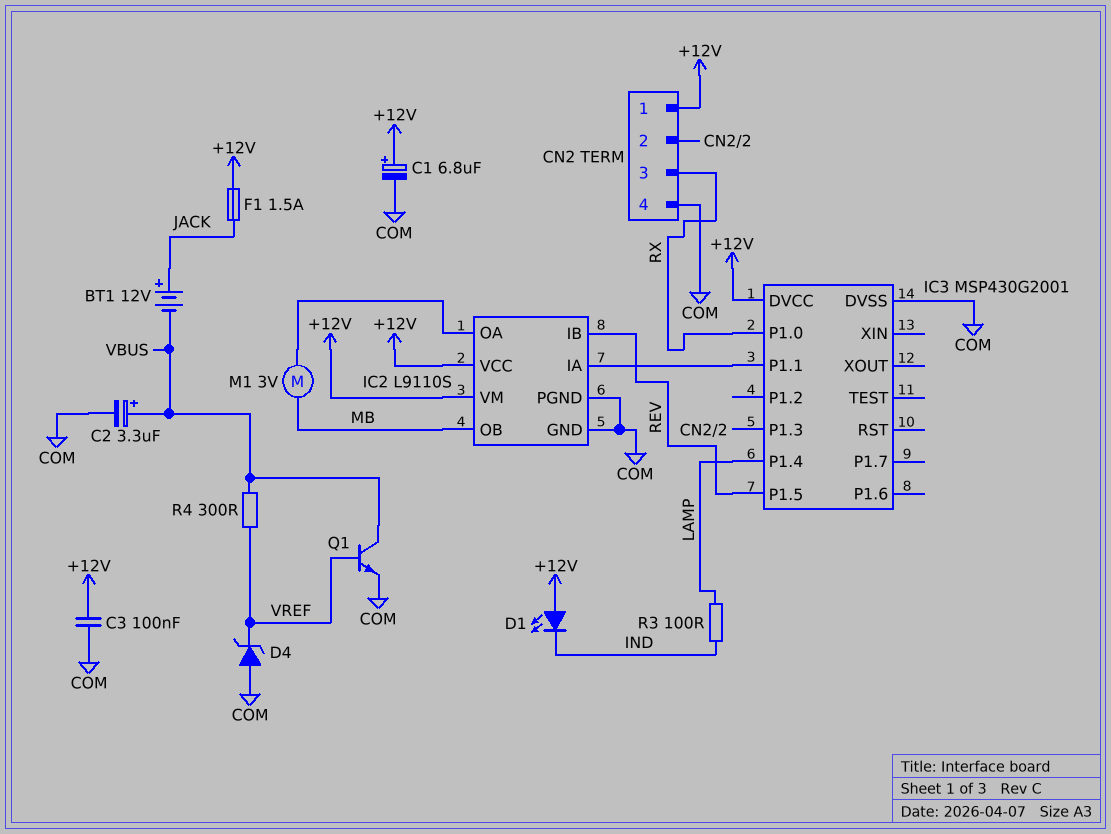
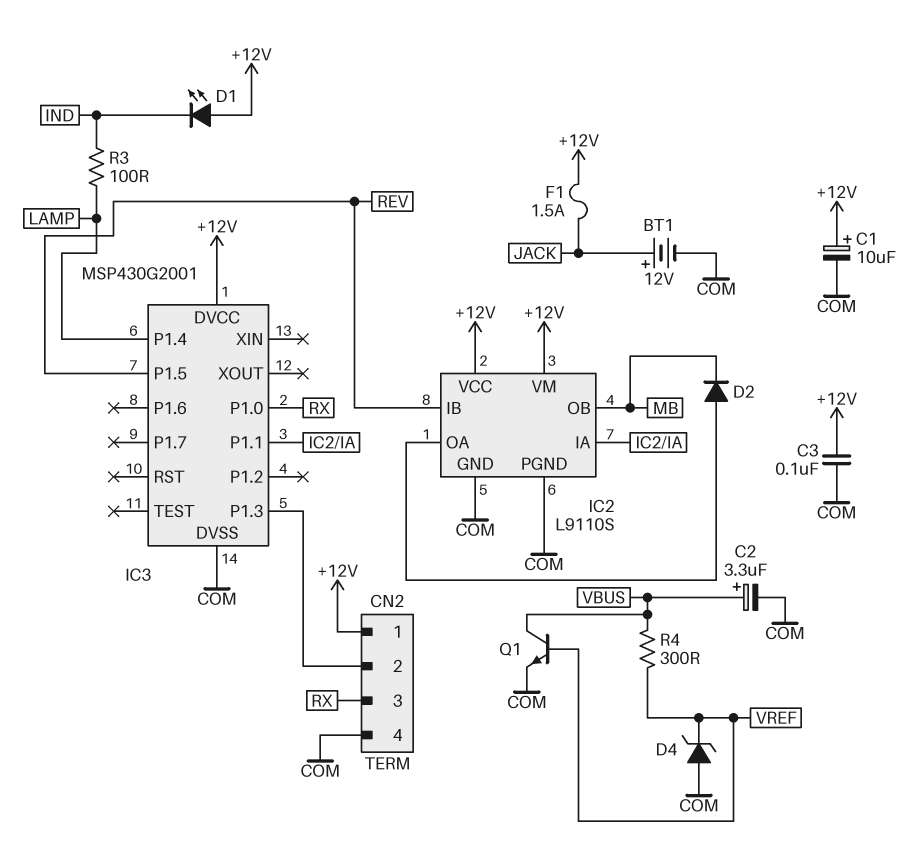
BT1: 12V (plus JACK, minus VBUS) -> 12V (plus JACK, minus COM)
C1: 6.8uF (plus +12V, minus COM) -> 10uF (plus +12V, minus COM)
D2: none -> diode (A IC2/OA, K MB)
M1: motor 3V (IC2/OA, MB) -> none

